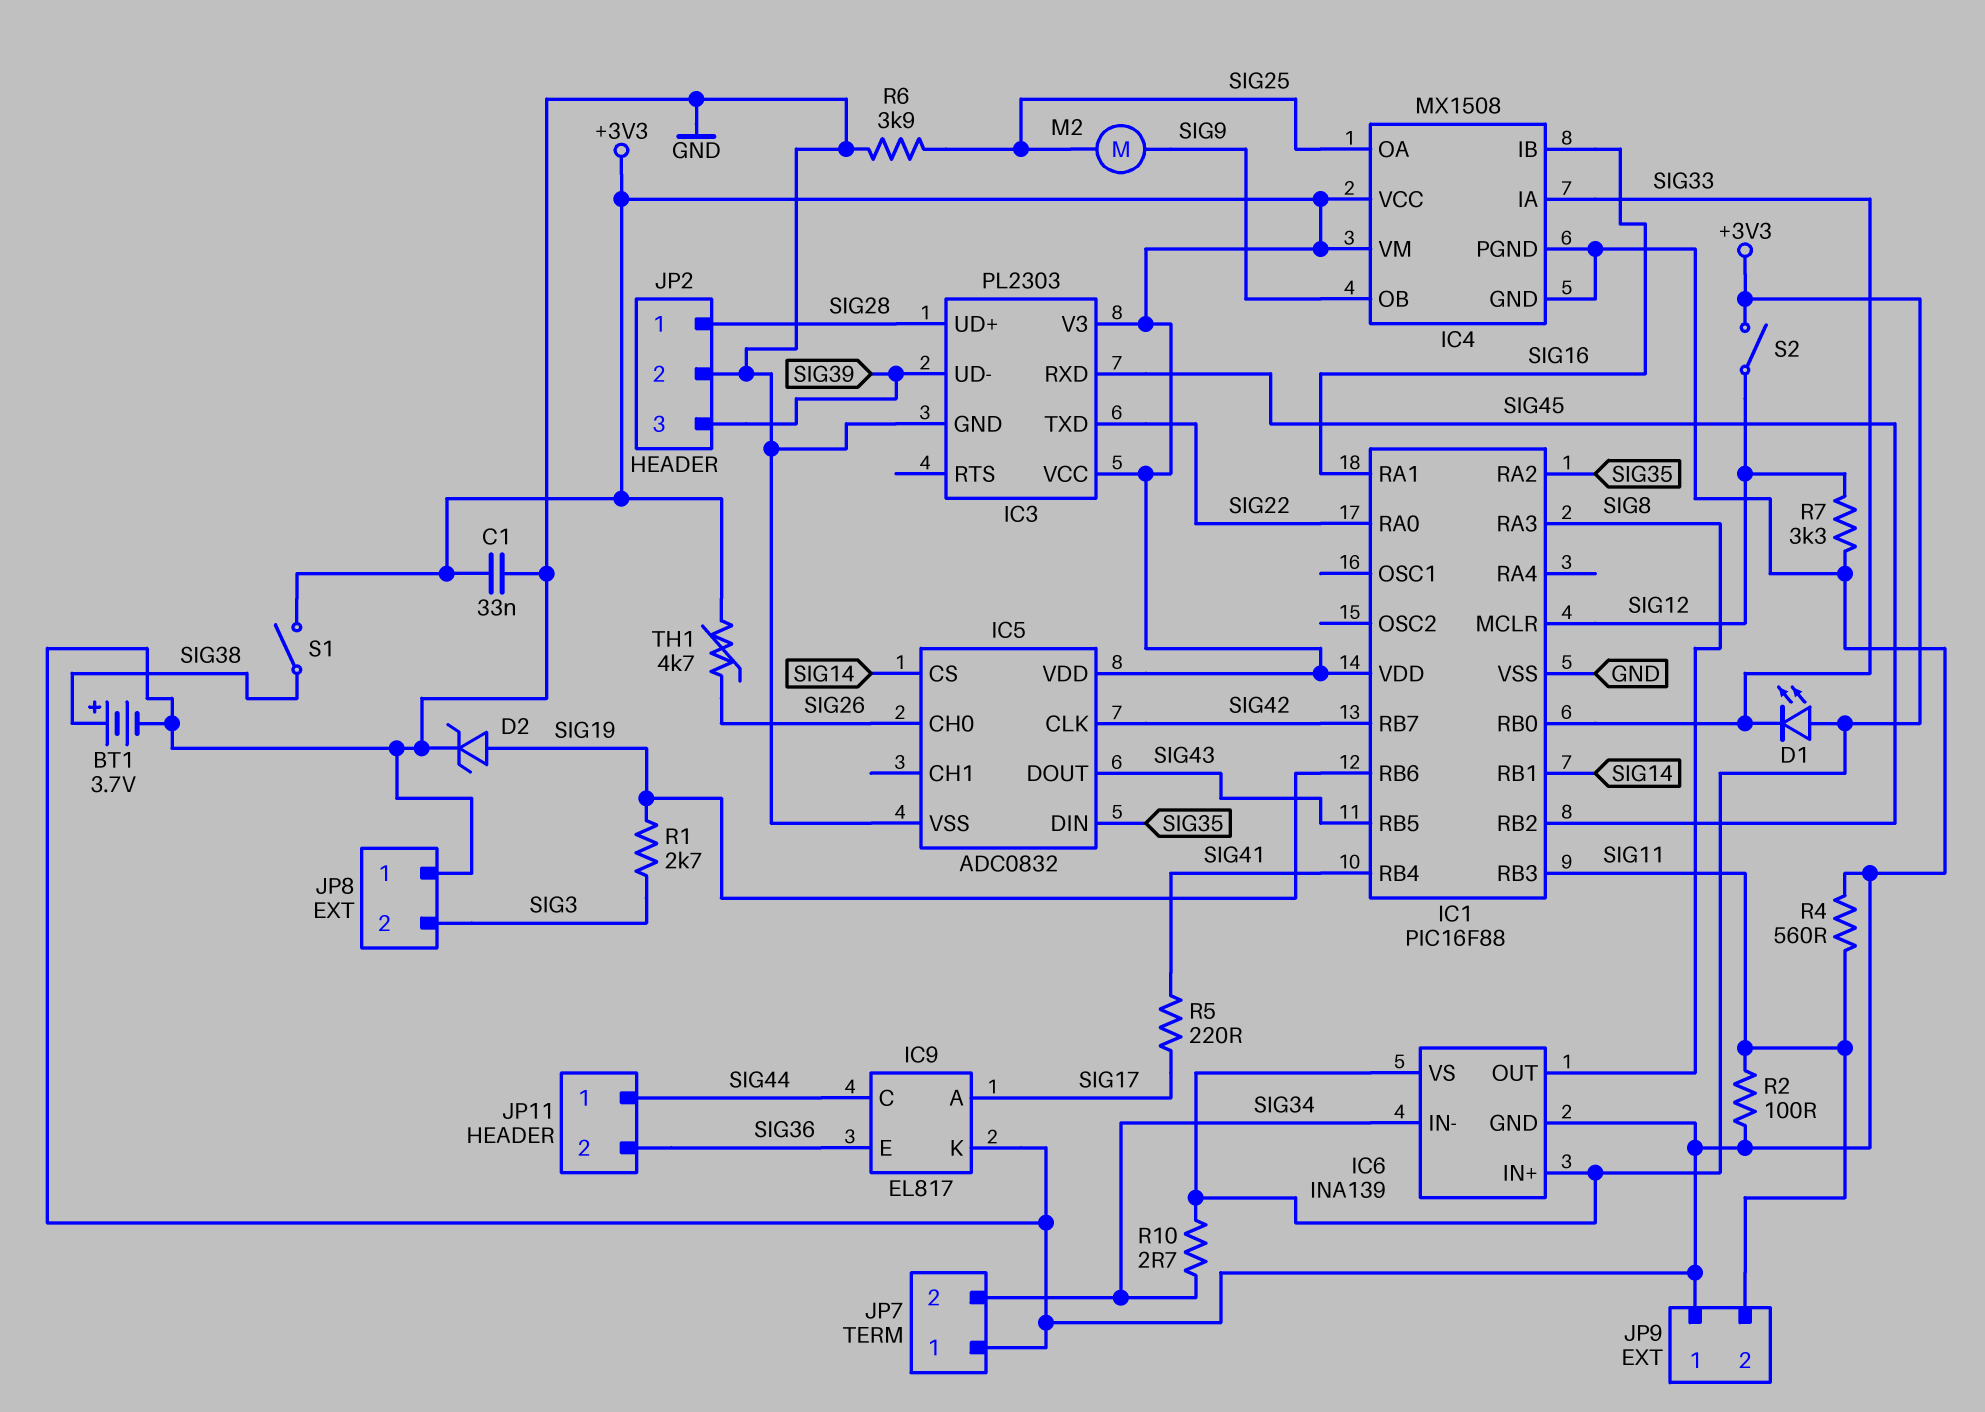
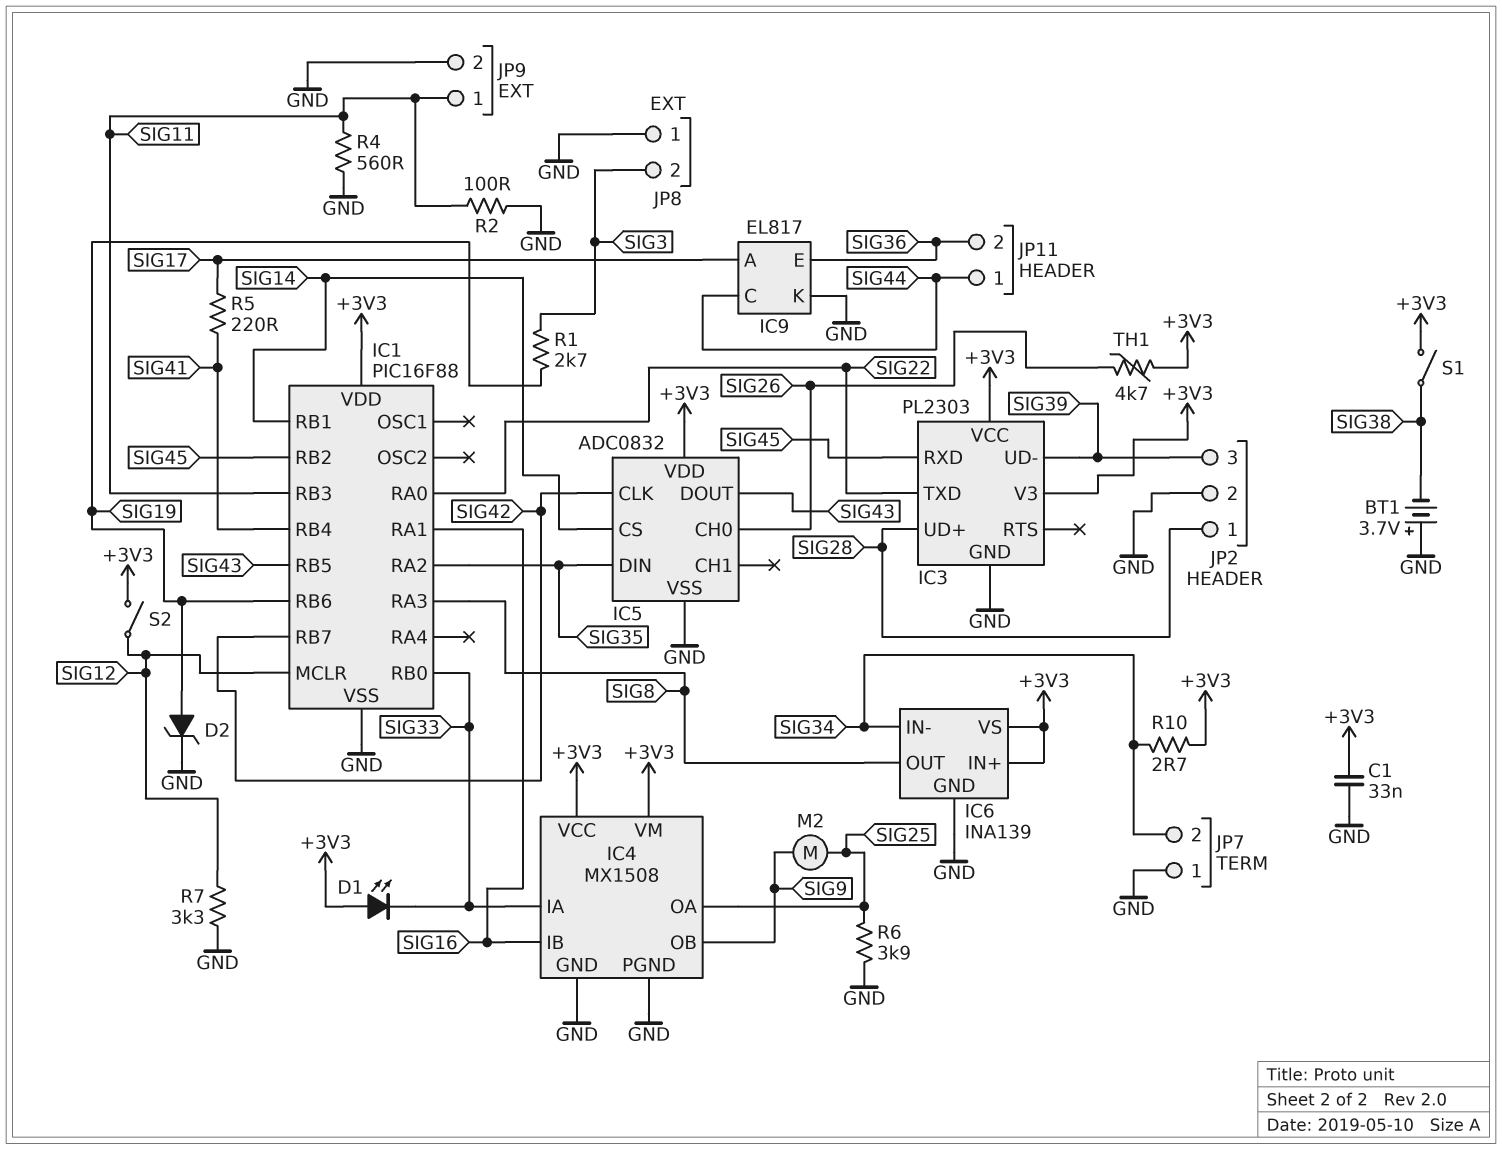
BT1: 3.7V (plus SIG38, minus GND) -> 3.7V (plus GND, minus SIG38)
JP9 pin 1: GND -> SIG11
JP9 pin 2: SIG11 -> GND

